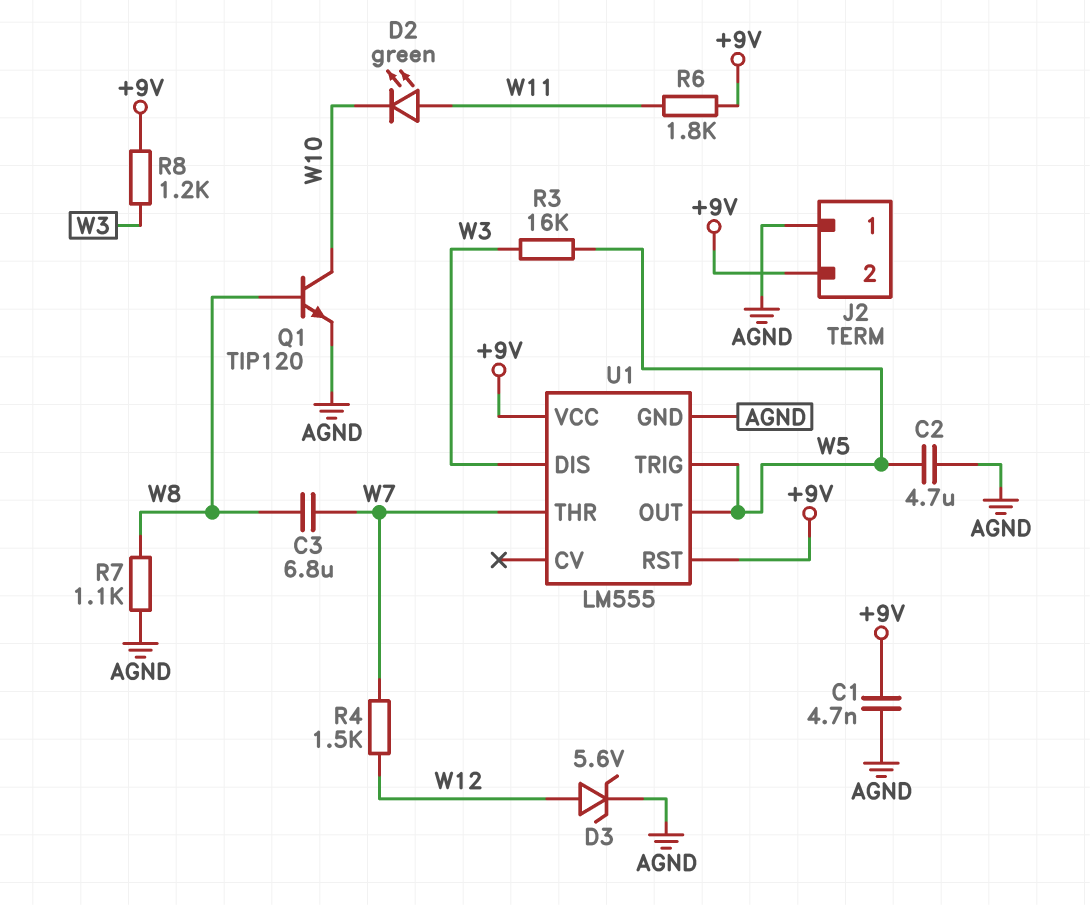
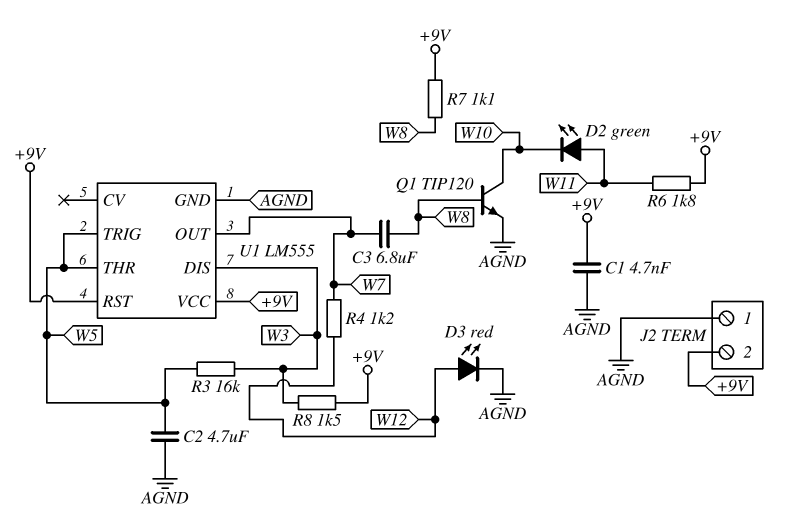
D3: zener 5.6V (A W12, K AGND) -> LED red (A W12, K AGND)
R4: 1.5k (W7, W12) -> 1.2k (W7, W12)
R7: 1.1k (AGND, W8) -> 1.1k (+9V, W8)
R8: 1.2k (+9V, W3) -> 1.5k (+9V, W3)
U1 pin OUT: W5 -> W7
U1 pin THR: W7 -> W5

